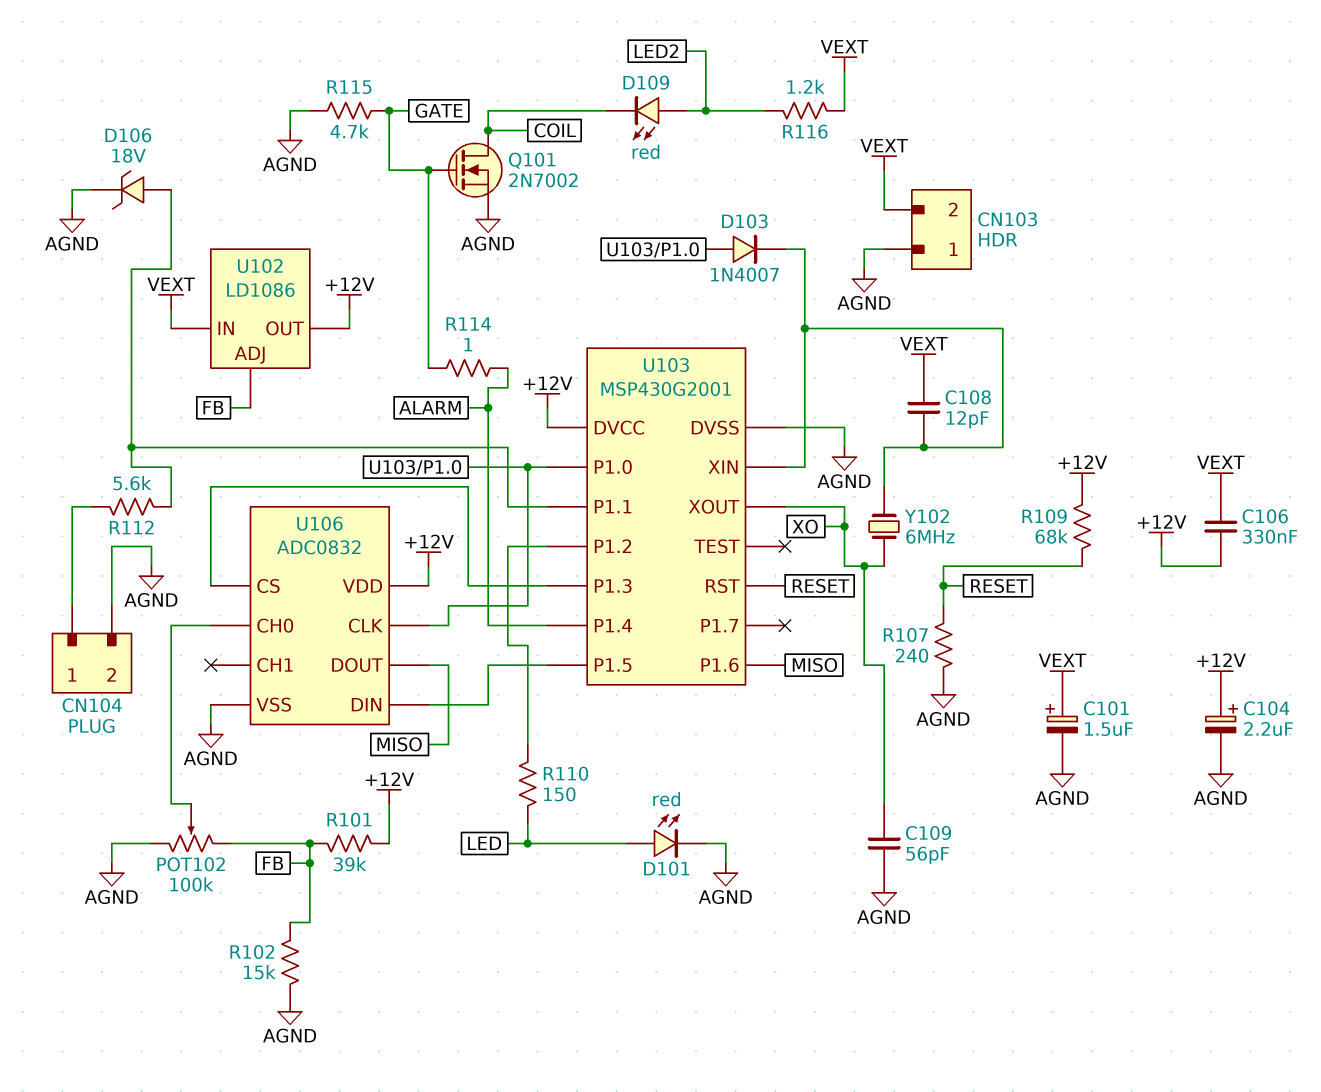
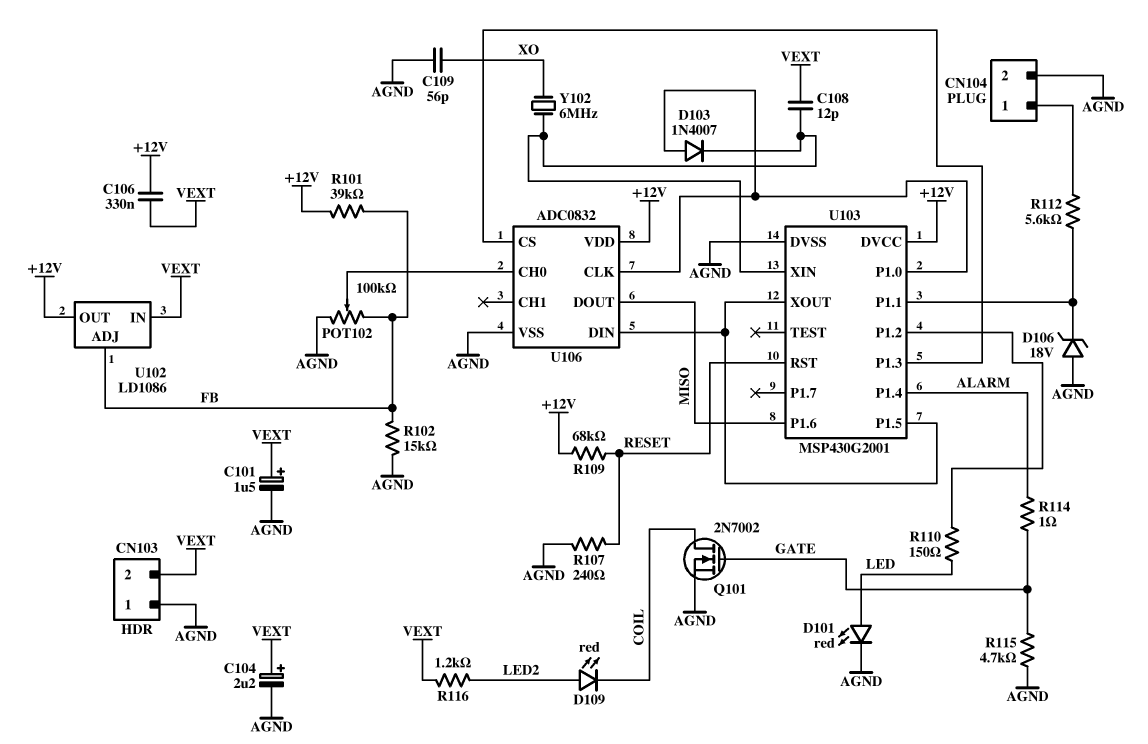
C104: 2.2uF (plus +12V, minus AGND) -> 2.2uF (plus VEXT, minus AGND)
D106: zener 18V (A U103/P1.1, K AGND) -> zener 18V (A AGND, K U103/P1.1)
U103 pin XOUT: XO -> U103/P1.5

